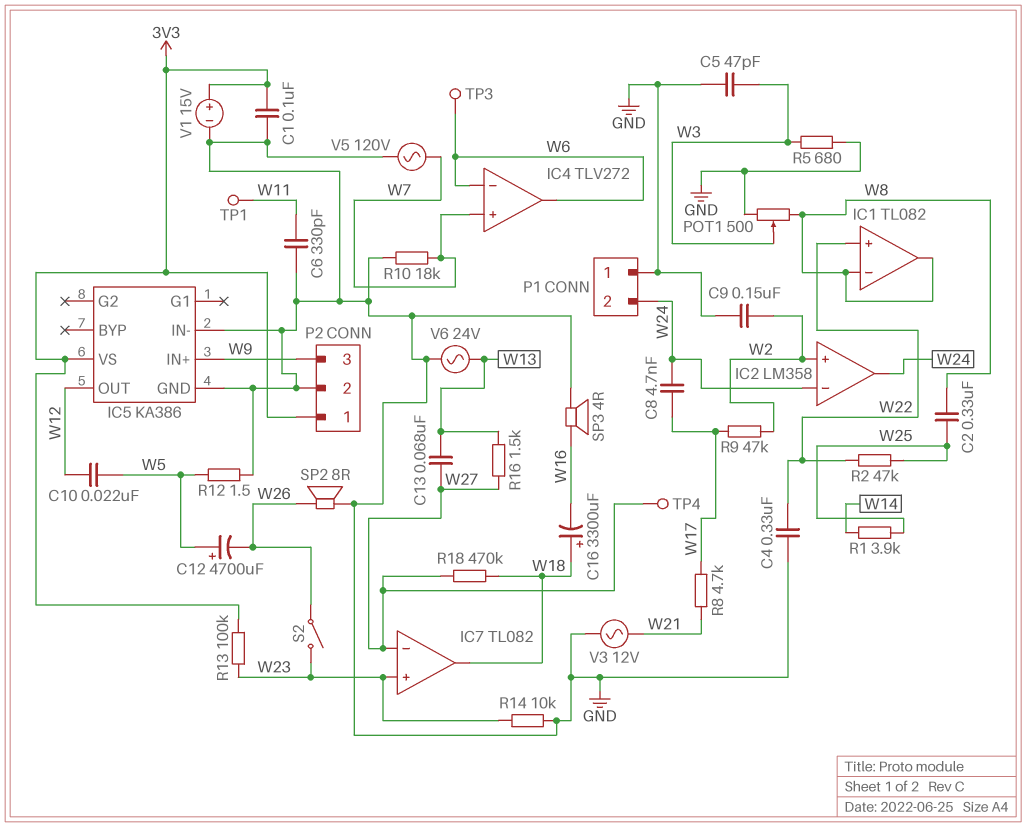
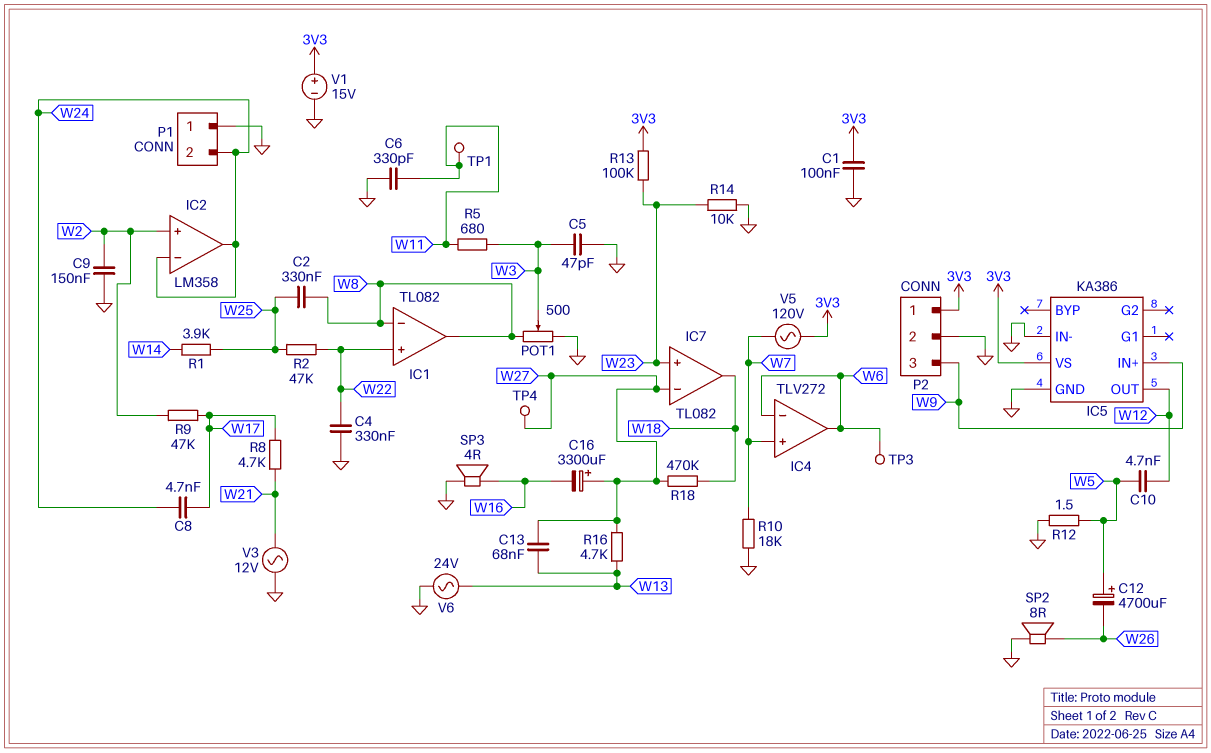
C10: 22nF (W5, W12) -> 4.7nF (W5, W12)
C16: 3300uF (plus W18, minus W16) -> 3300uF (plus W27, minus W16)
R5: 680 (GND, W3) -> 680 (W3, W11)
R16: 1.5k (W13, W27) -> 4.7k (W13, W27)
S2: switch (W23, W26) -> none
V5: AC 120V (GND, W7) -> AC 120V (3V3, W7)

